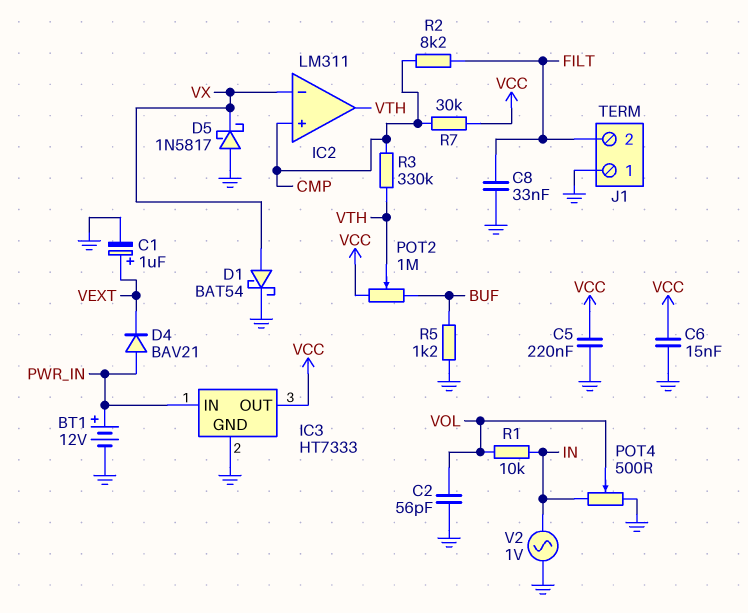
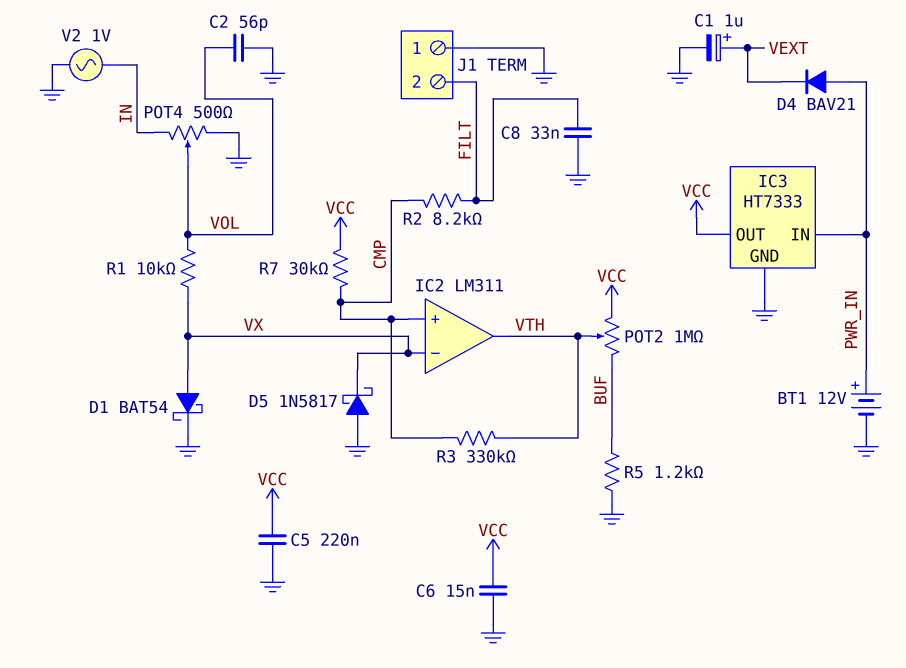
R1: 10k (IN, VOL) -> 10k (VOL, VX)

